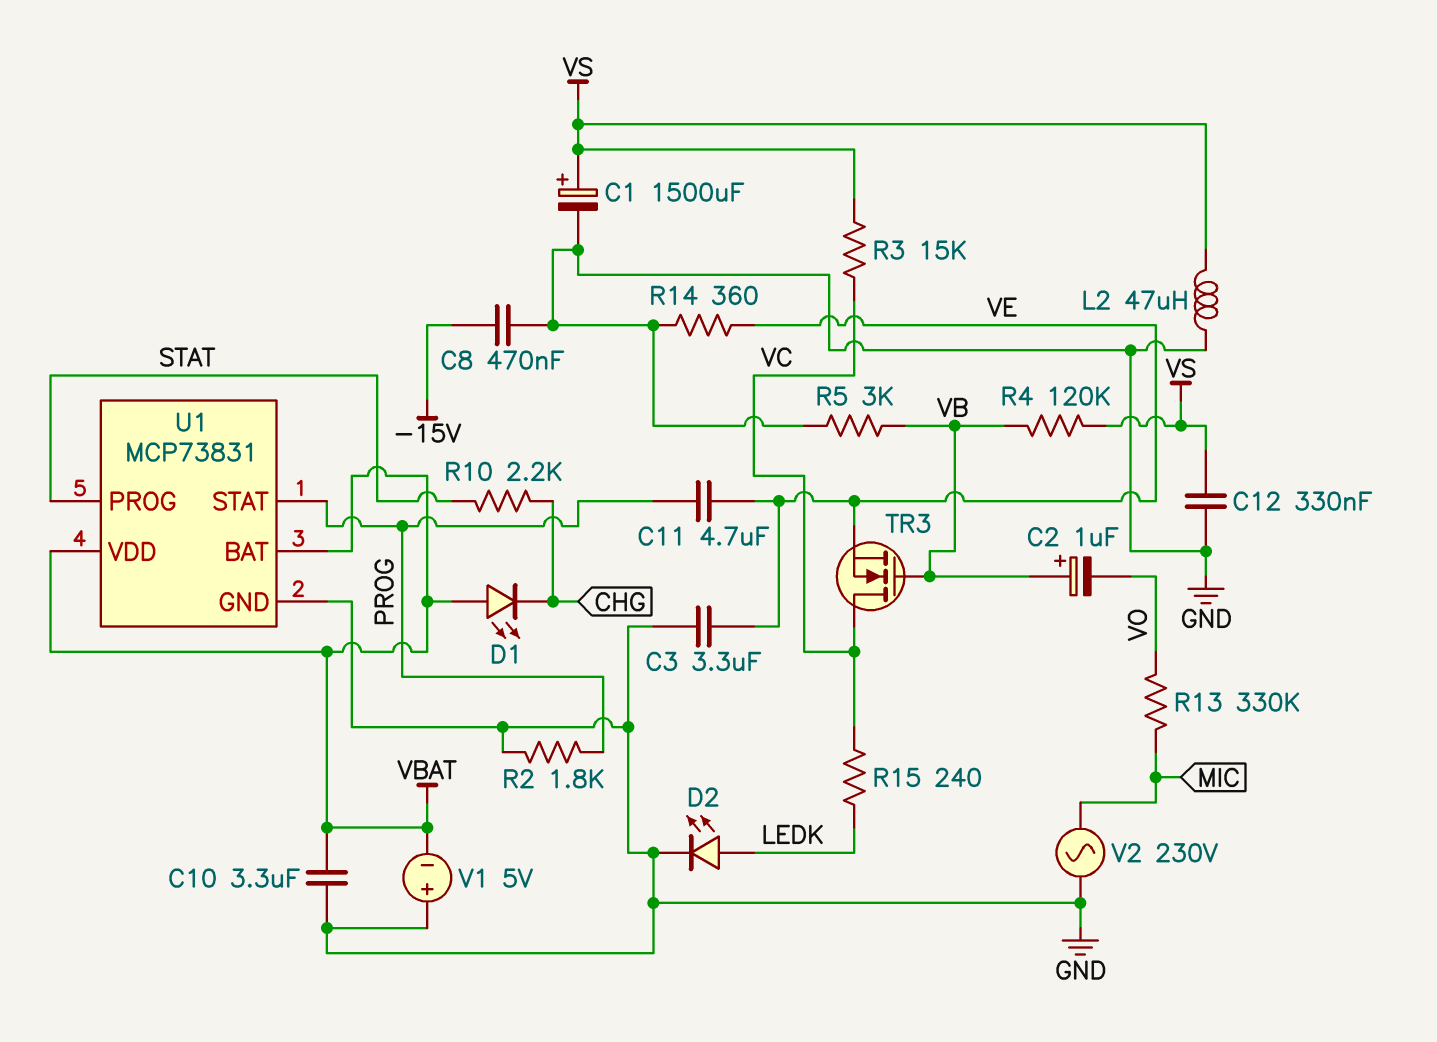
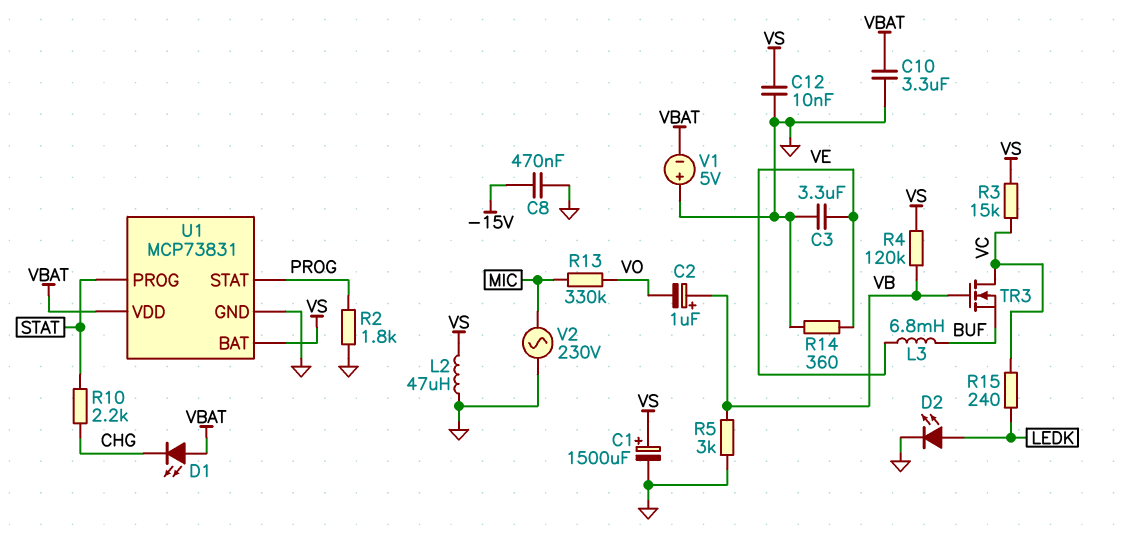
C11: 4.7uF (PROG, VE) -> none
C12: 330nF (GND, VS) -> 10nF (GND, VS)
L3: none -> 6.8mH (BUF, VE)
TR3: NMOS (G VB, D VC, S VE) -> NMOS (G VB, D VC, S BUF)
U1 pin BAT: VBAT -> VS

